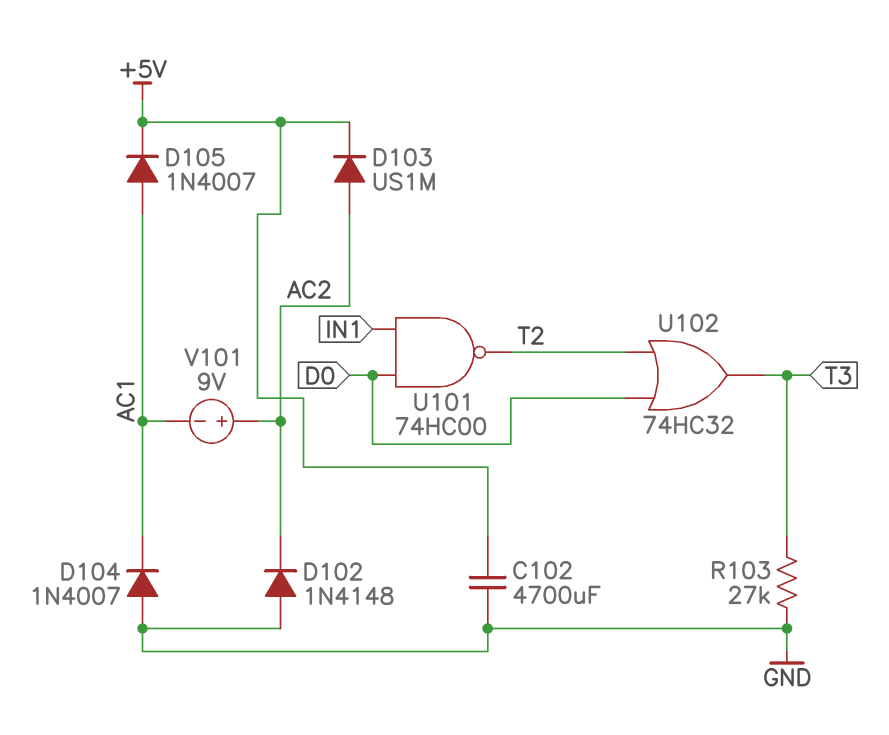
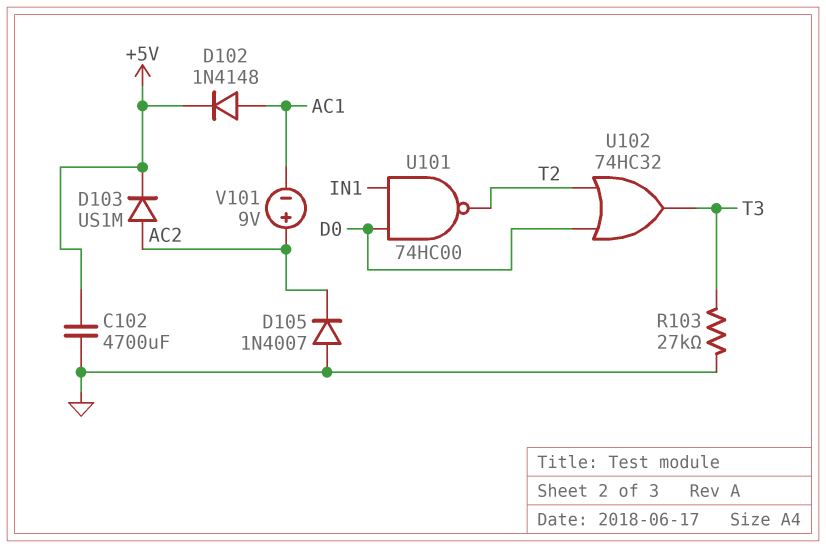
D102: diode 1N4148 (A GND, K AC2) -> diode 1N4148 (A AC1, K +5V)
D104: diode 1N4007 (A GND, K AC1) -> none
D105: diode 1N4007 (A AC1, K +5V) -> diode 1N4007 (A GND, K AC2)

